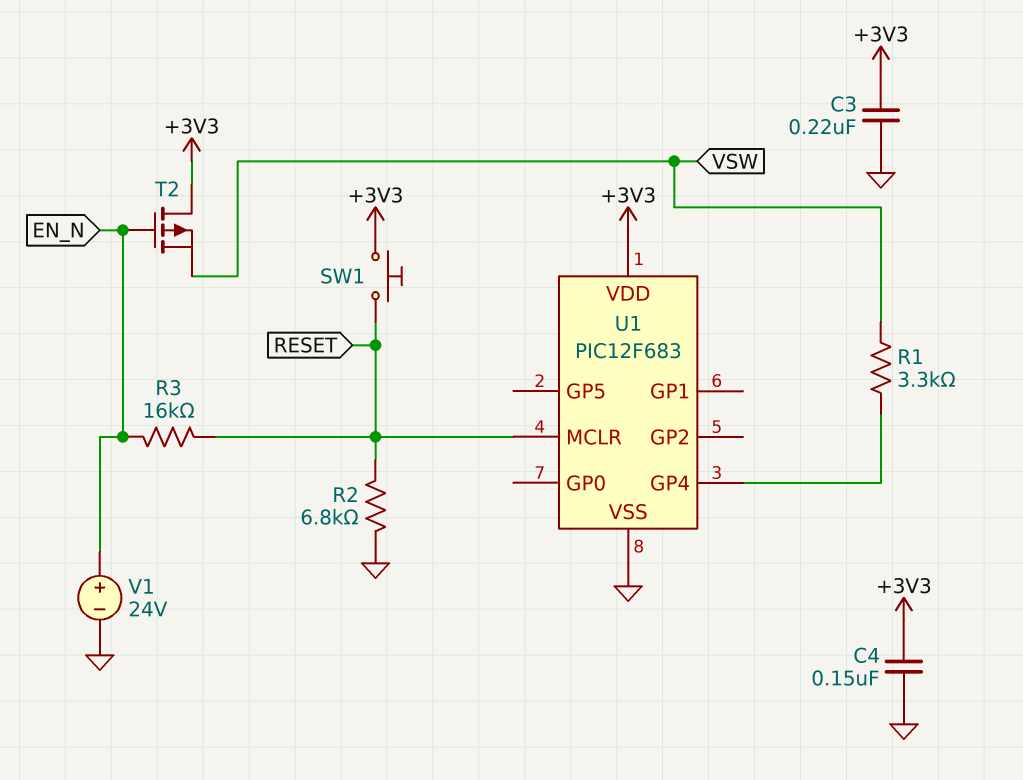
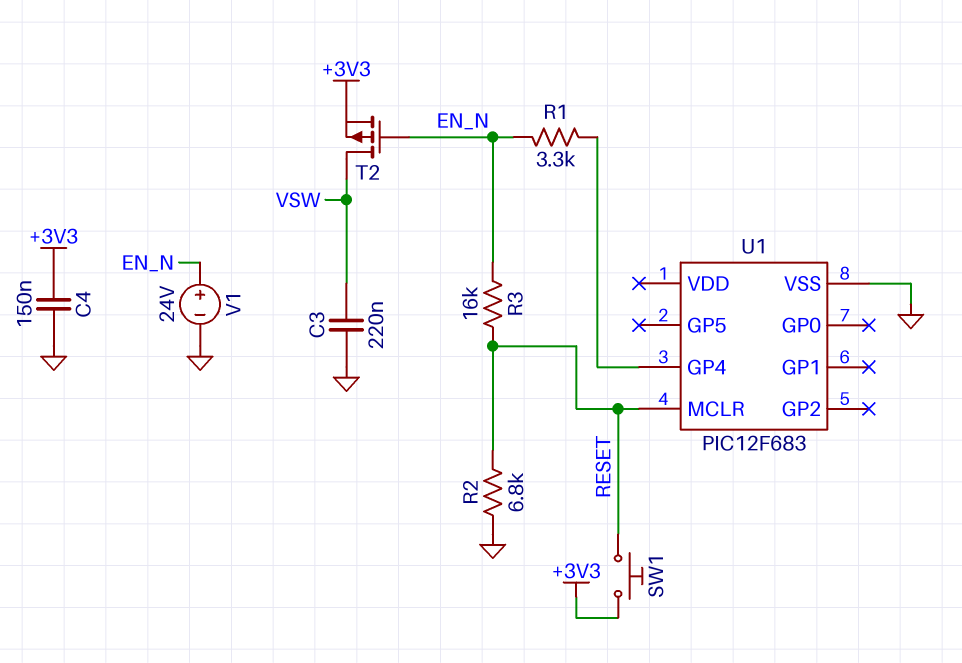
C3: 220nF (+3V3, GND) -> 220nF (GND, VSW)
R1: 3.3k (U1/GP4, VSW) -> 3.3k (EN_N, U1/GP4)
T2: PMOS (G EN_N, D +3V3, S VSW) -> PMOS (G EN_N, D VSW, S +3V3)
U1 pin VDD: +3V3 -> none

